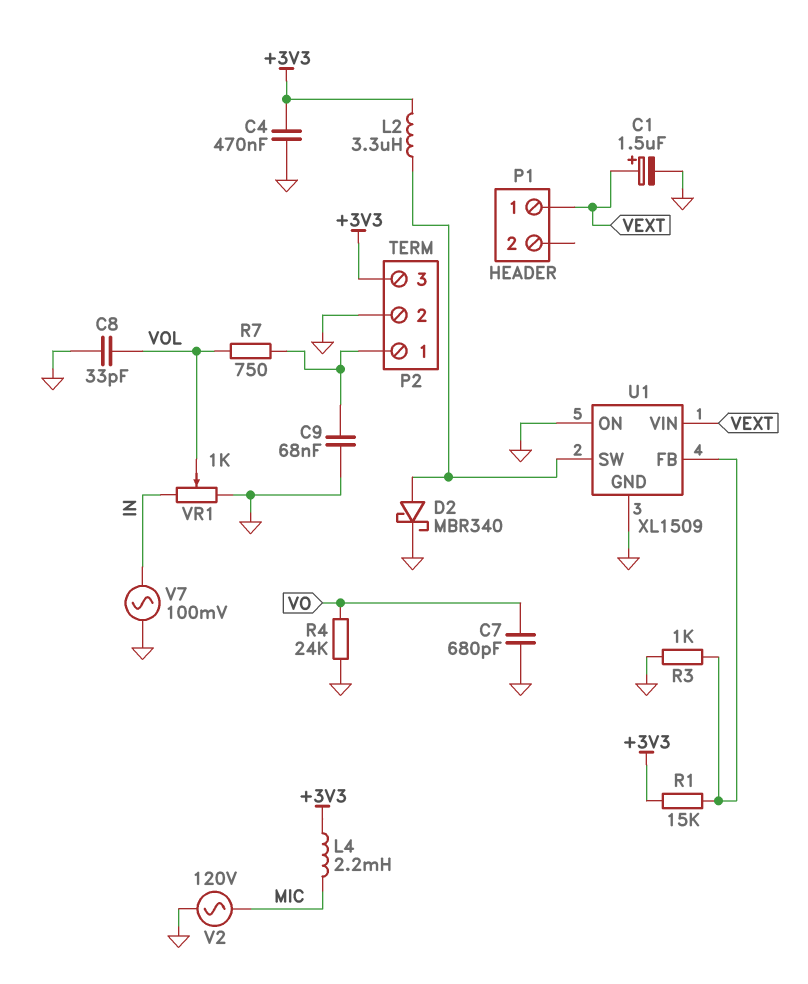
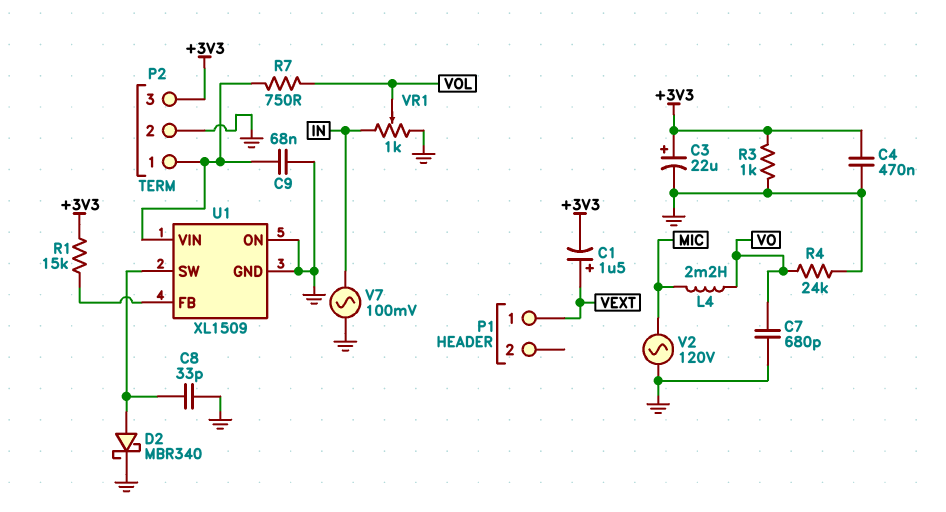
C1: 1.5uF (plus VEXT, minus GND) -> 1.5uF (plus VEXT, minus +3V3)
C3: none -> 22uF (plus +3V3, minus GND)
C8: 33pF (GND, VOL) -> 33pF (GND, U1/SW)
L2: 3.3uH (+3V3, U1/SW) -> none
L4: 2.2mH (+3V3, MIC) -> 2.2mH (MIC, VO)
R3: 1k (GND, U1/FB) -> 1k (+3V3, GND)
U1 pin VIN: VEXT -> P2/1

